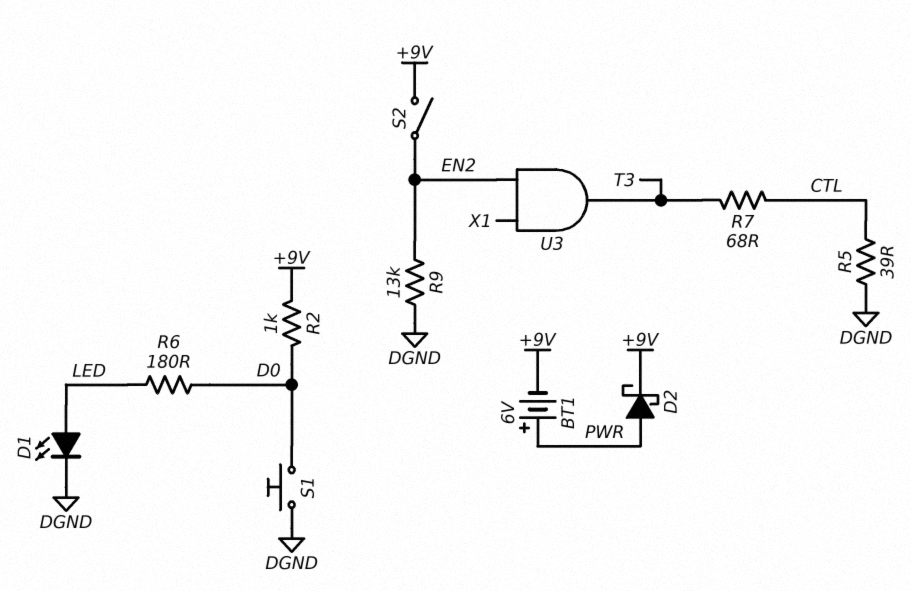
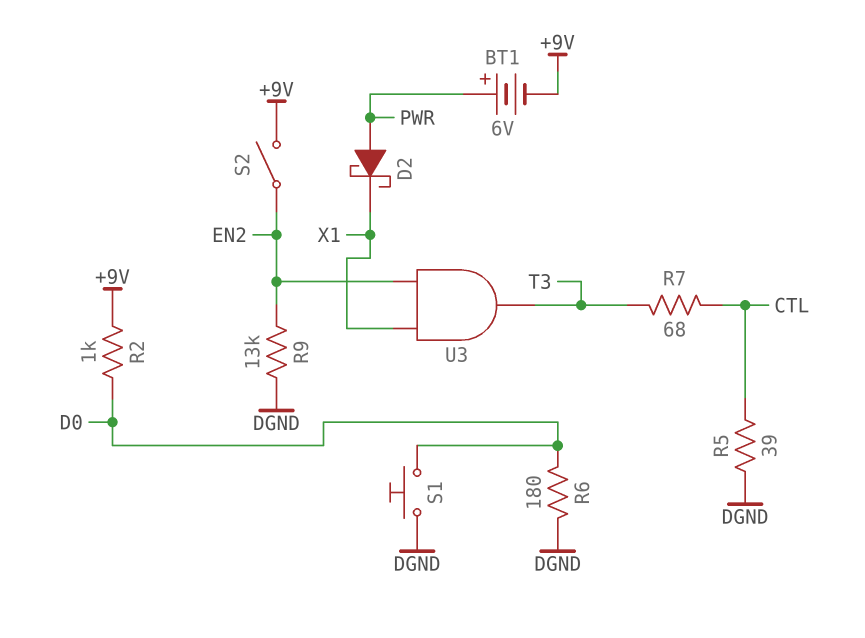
D1: LED (A LED, K DGND) -> none
D2: schottky (A PWR, K +9V) -> schottky (A PWR, K X1)
R6: 180 (D0, LED) -> 180 (D0, DGND)

